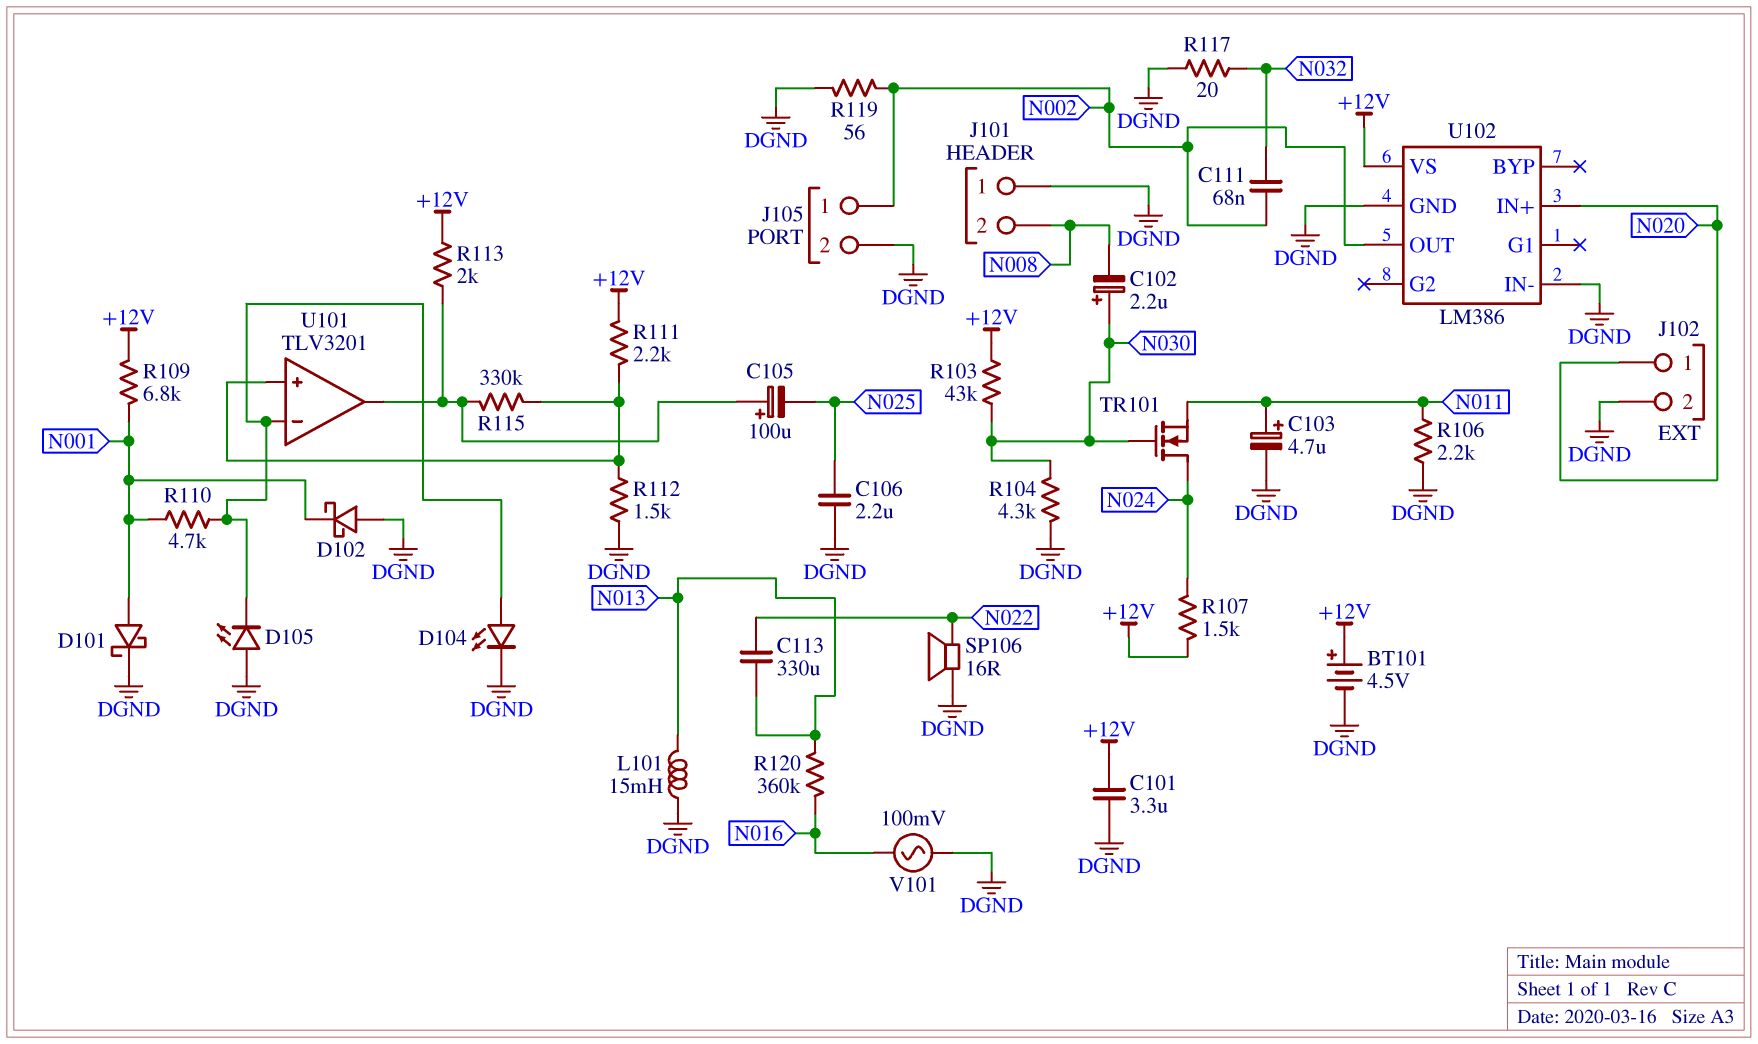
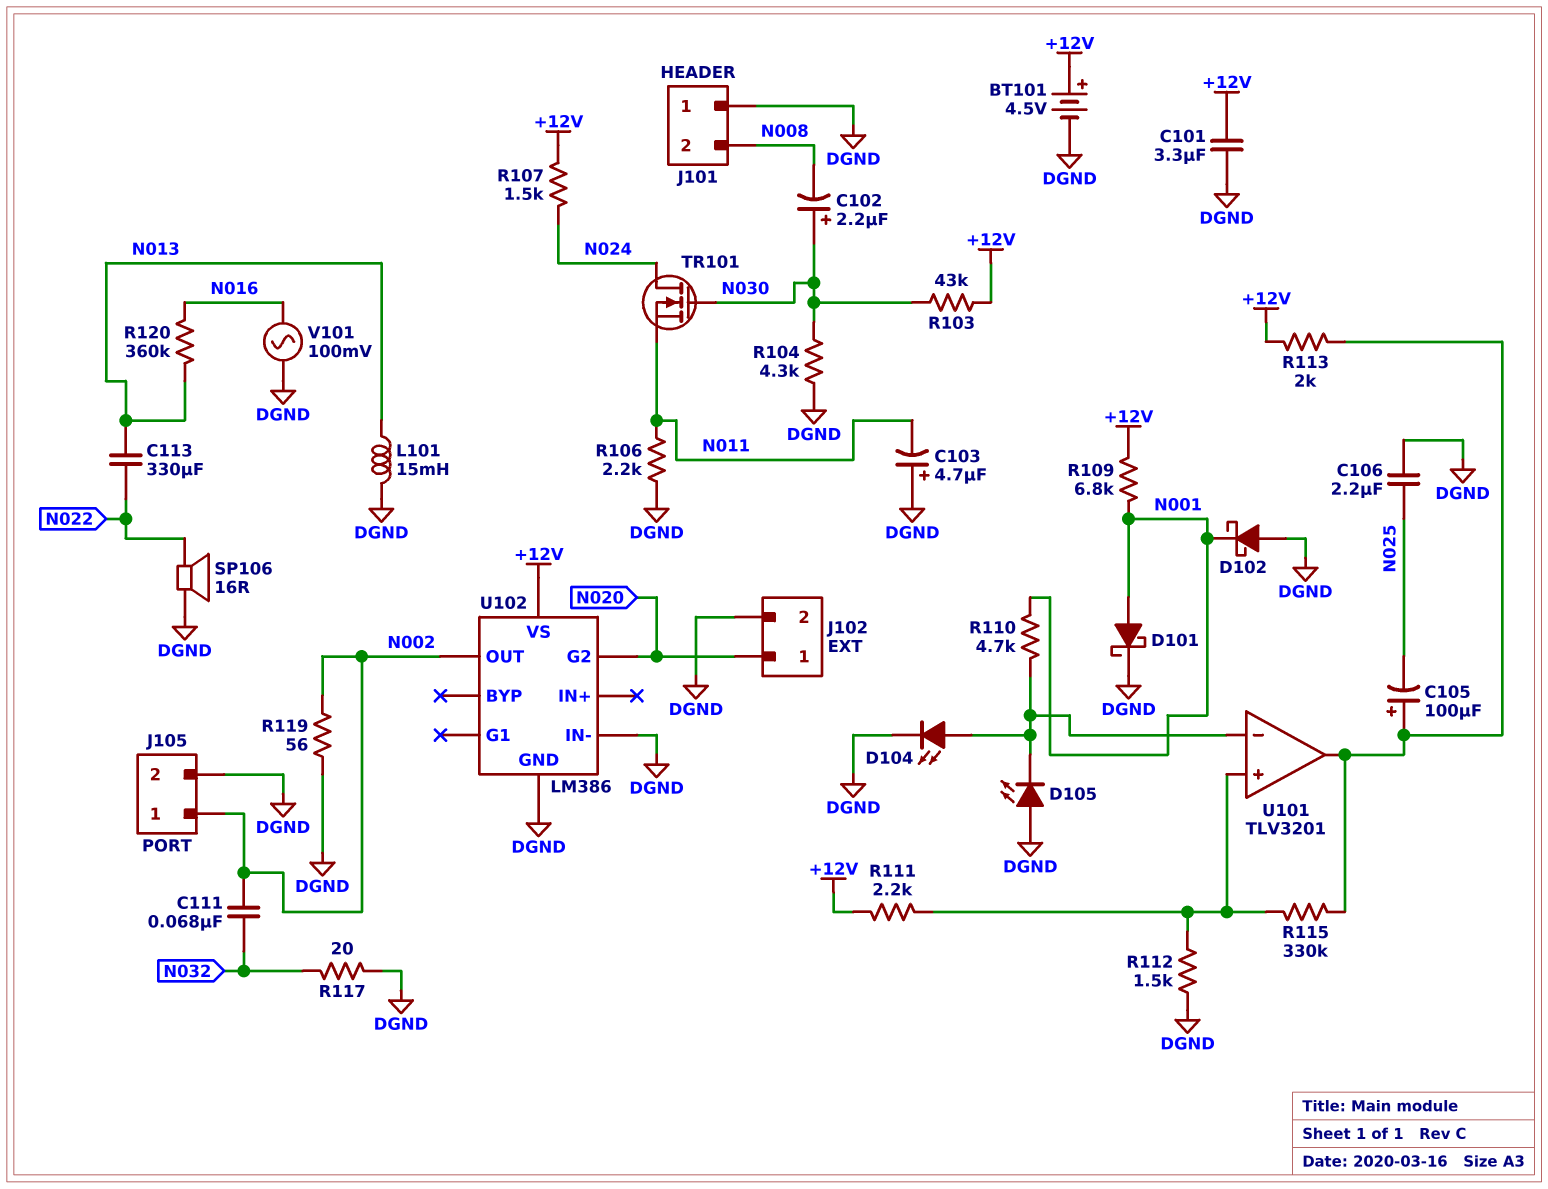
C103: 4.7uF (plus N011, minus DGND) -> 4.7uF (plus DGND, minus N011)
U102 pin G2: none -> N020
U102 pin IN+: N020 -> none

